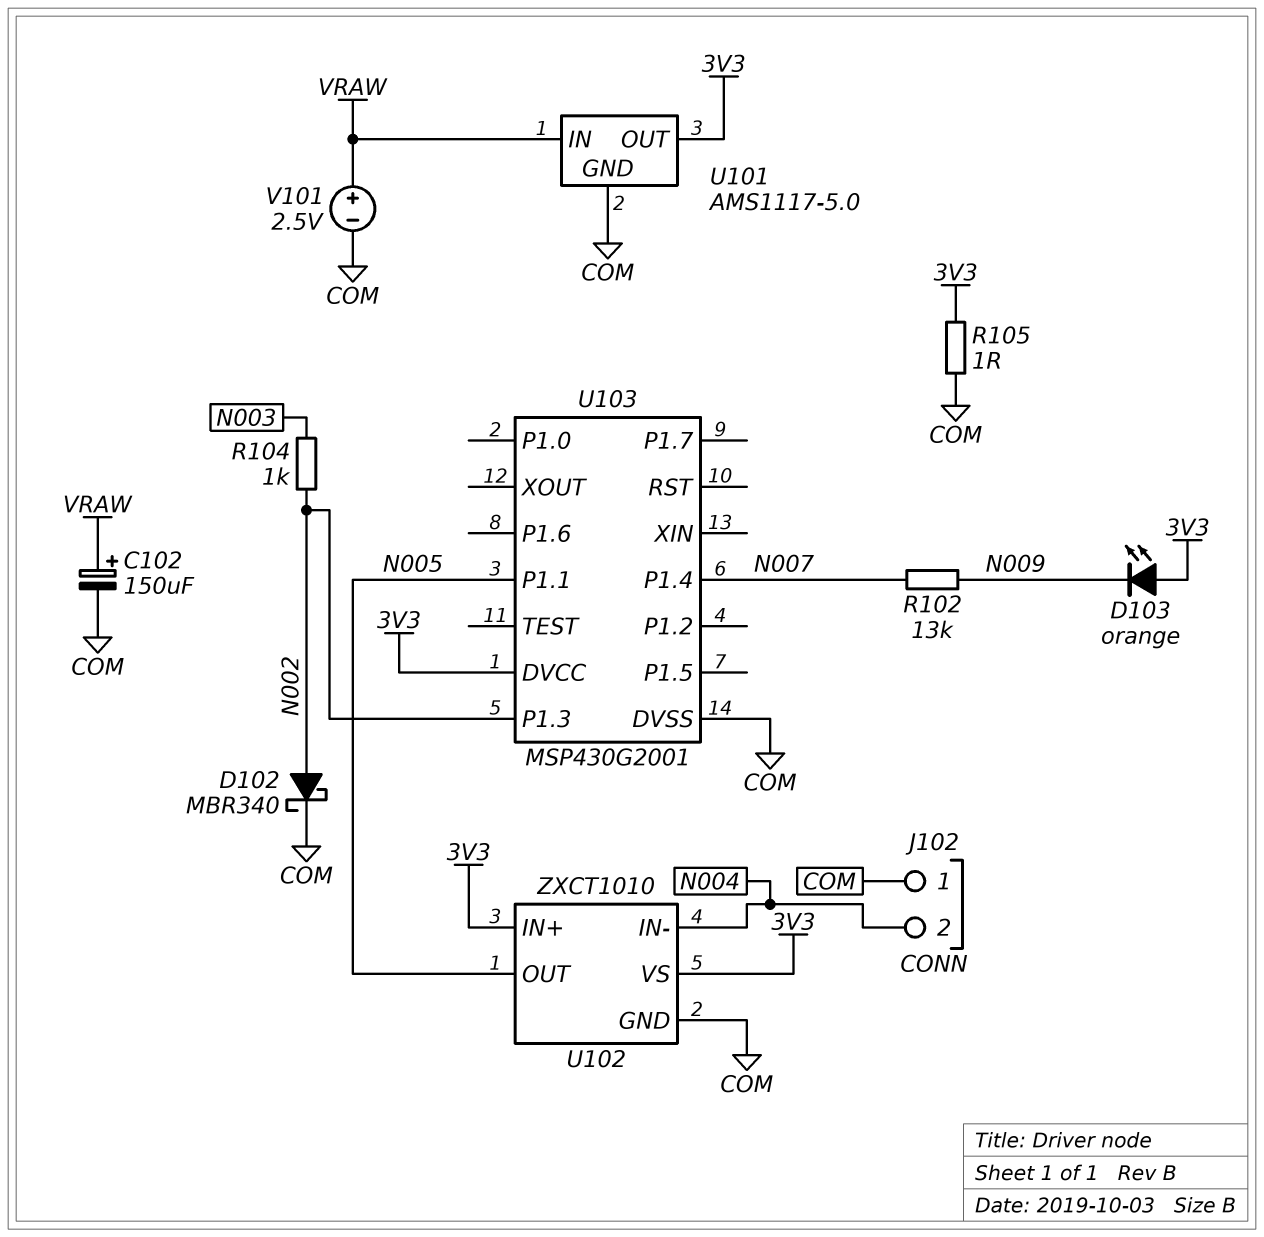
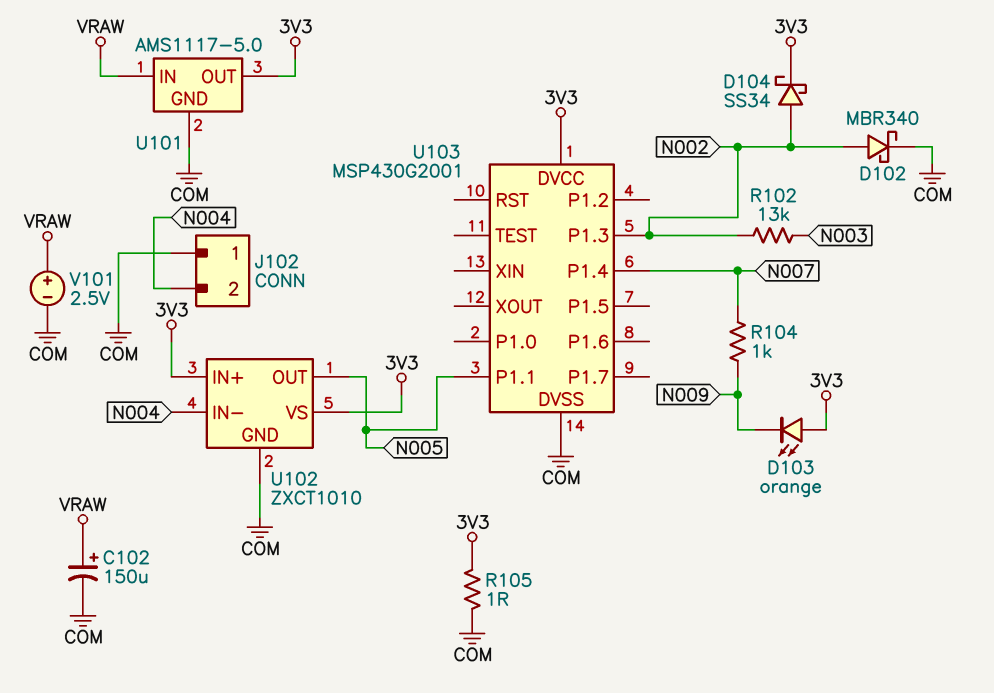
D104: none -> schottky SS34 (A N002, K 3V3)
R102: 13k (N007, N009) -> 13k (N002, N003)
R104: 1k (N002, N003) -> 1k (N007, N009)

